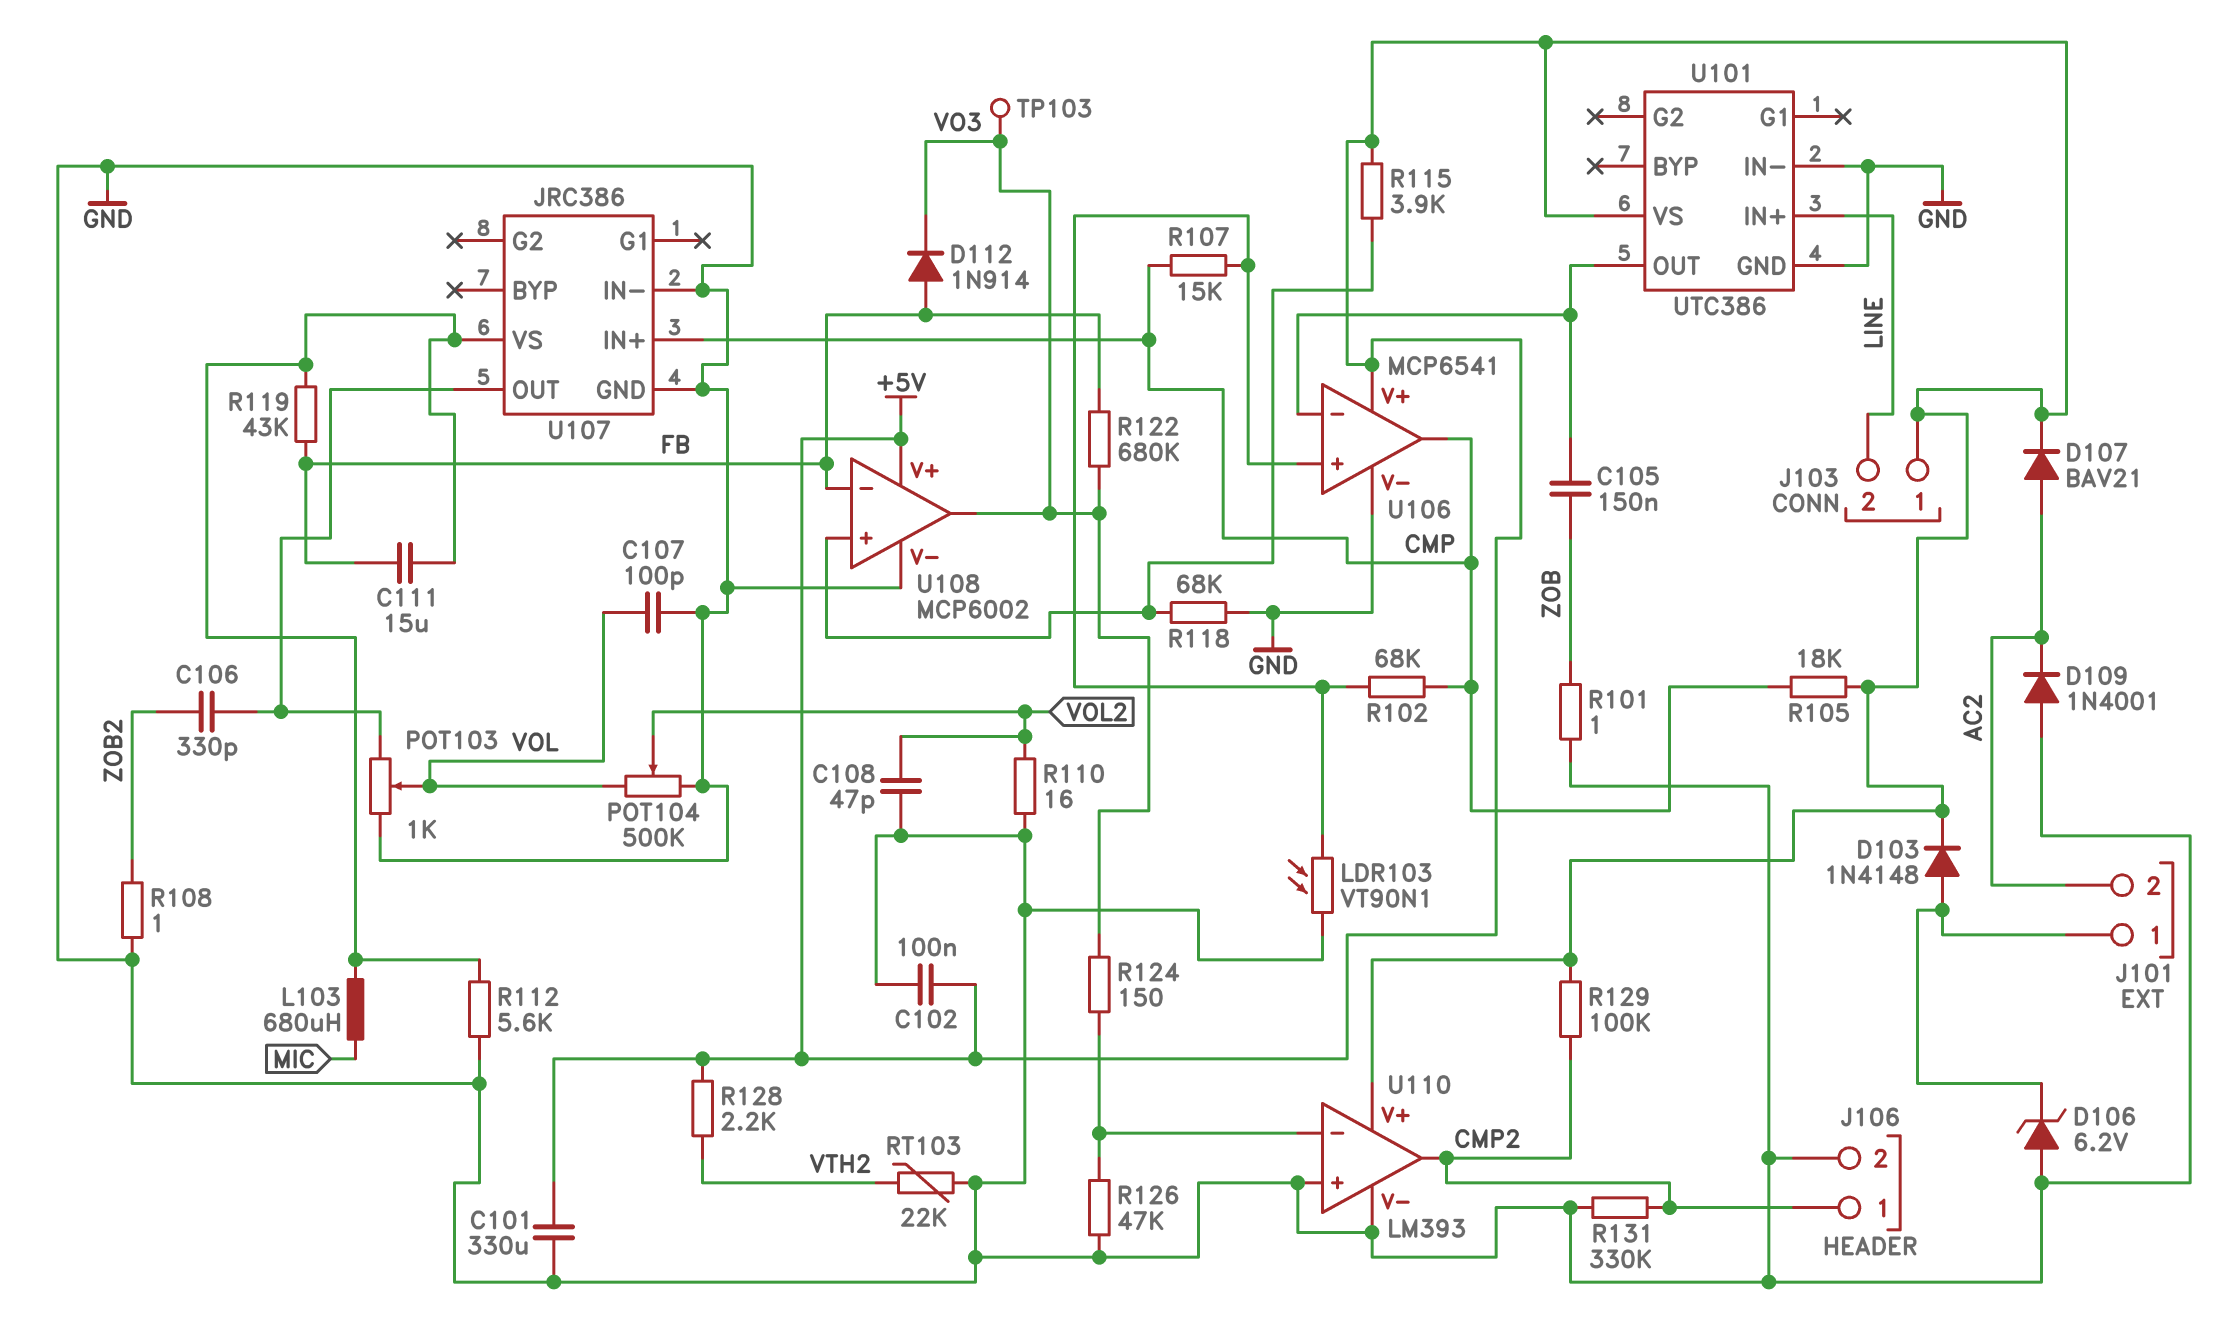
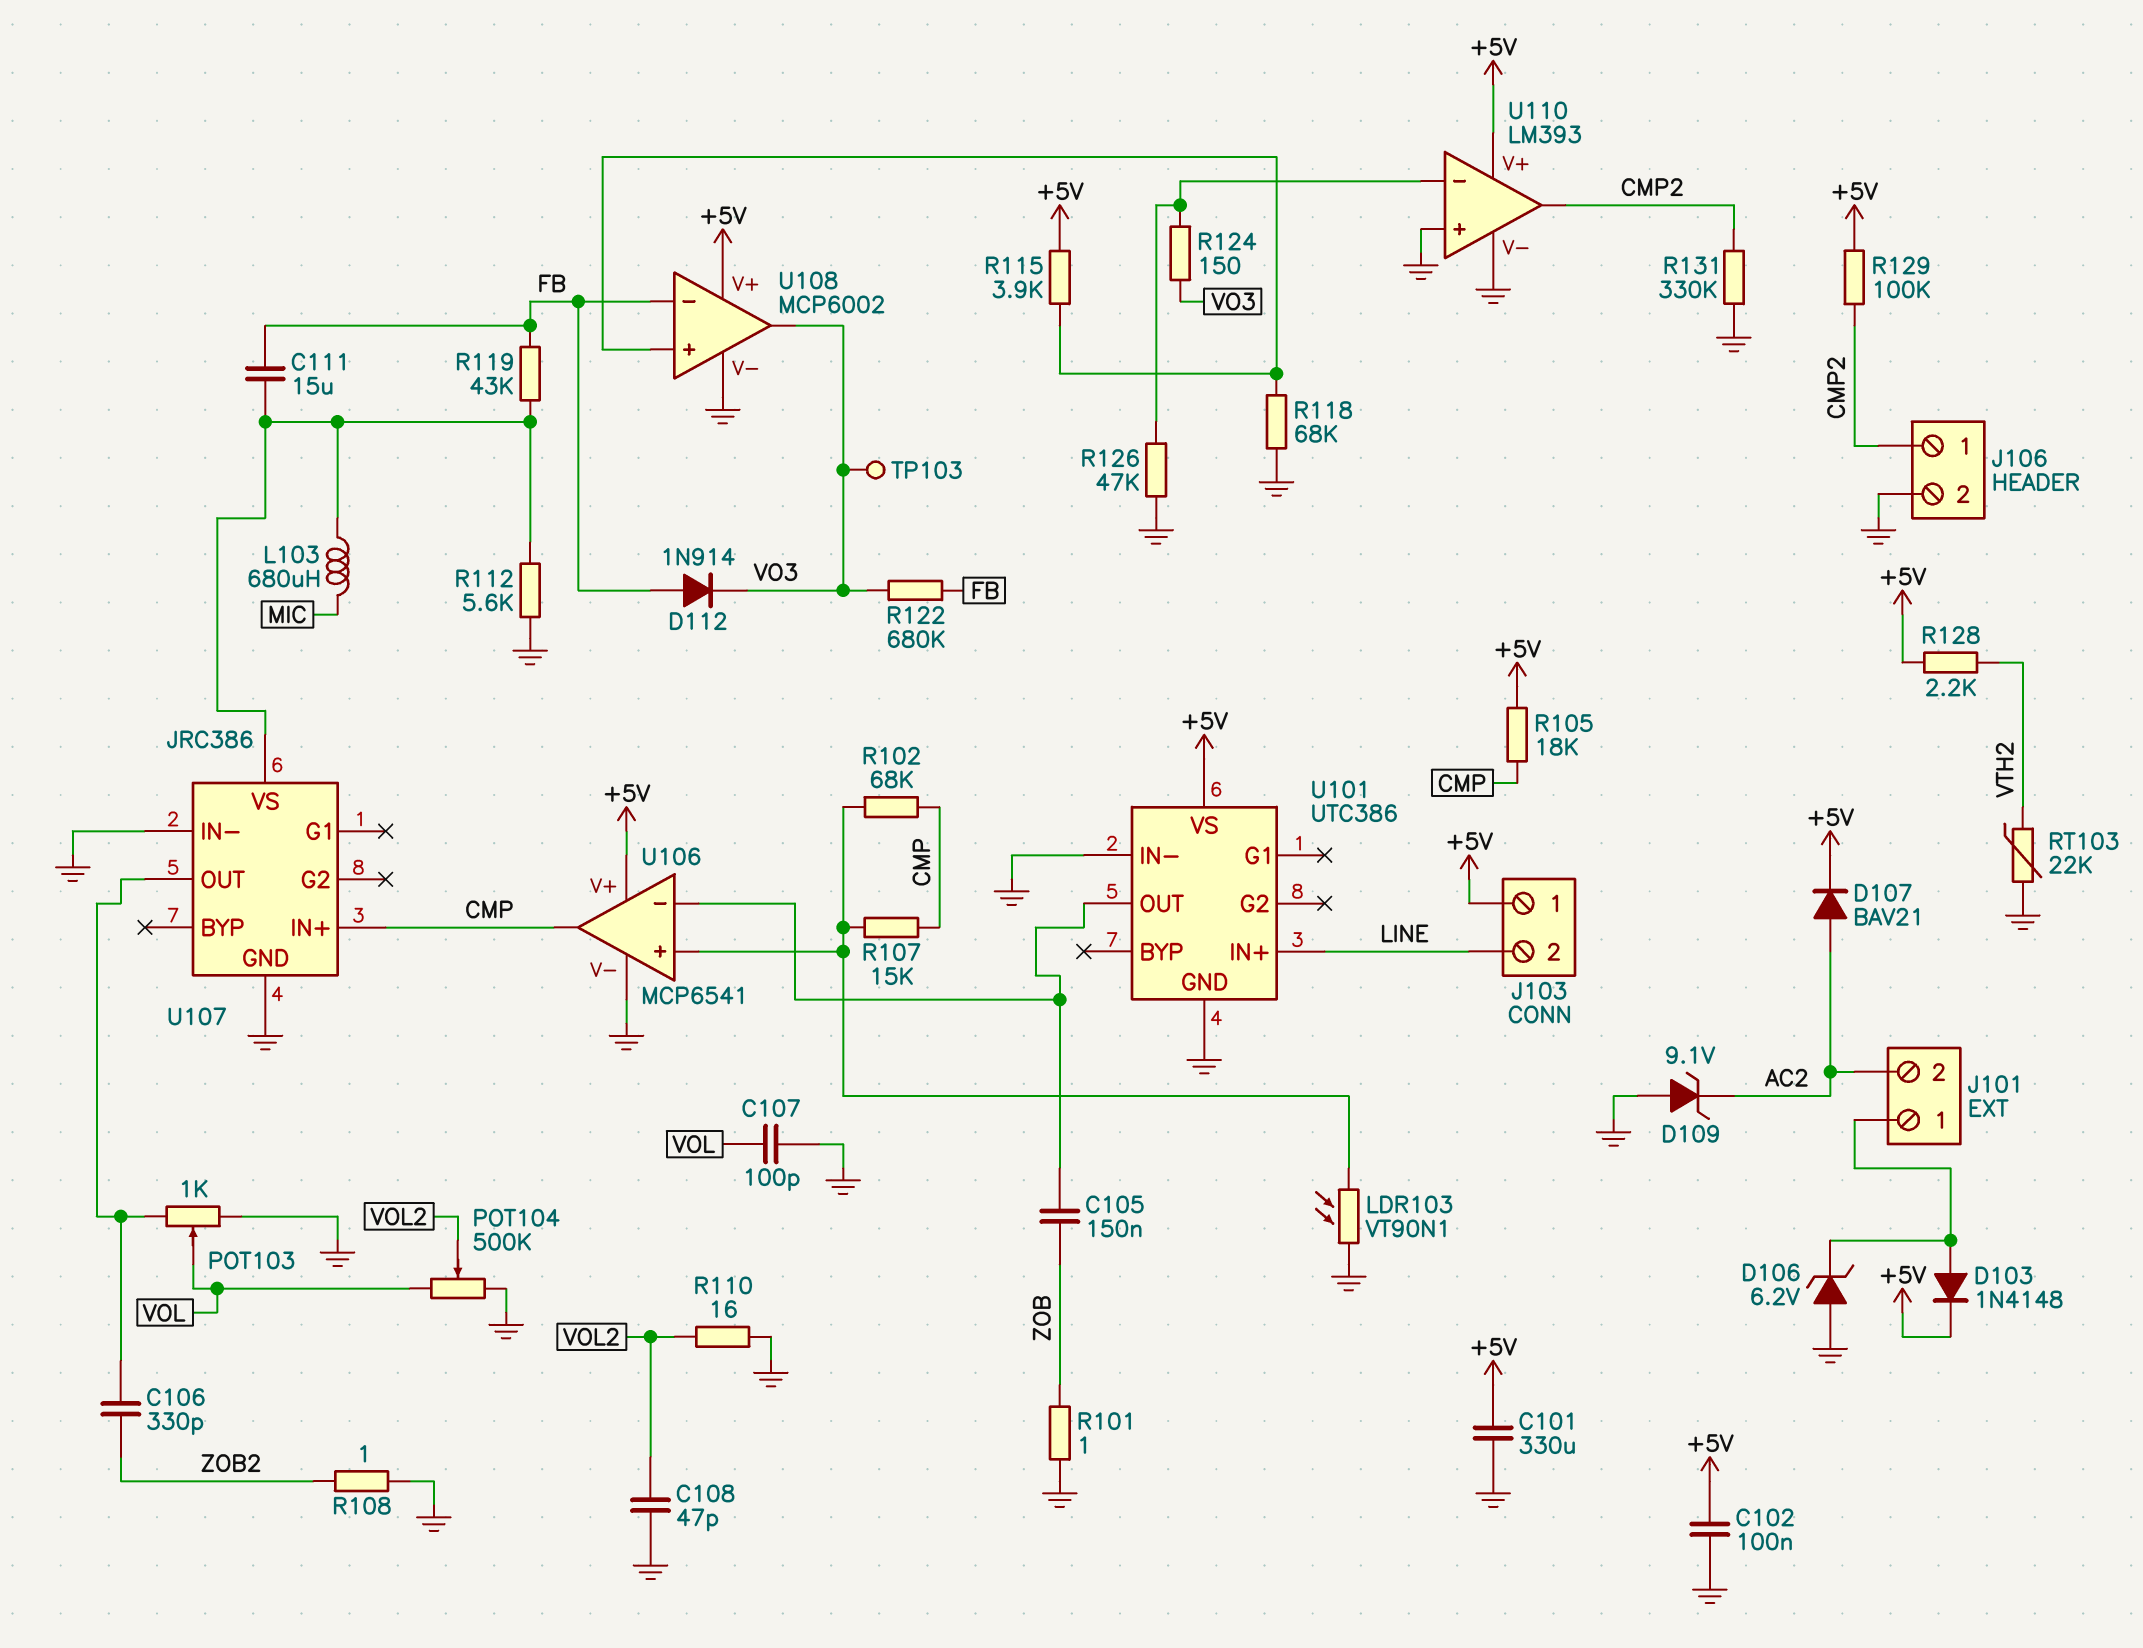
D109: diode 1N4001 (A GND, K AC2) -> zener 9.1V (A GND, K AC2)

